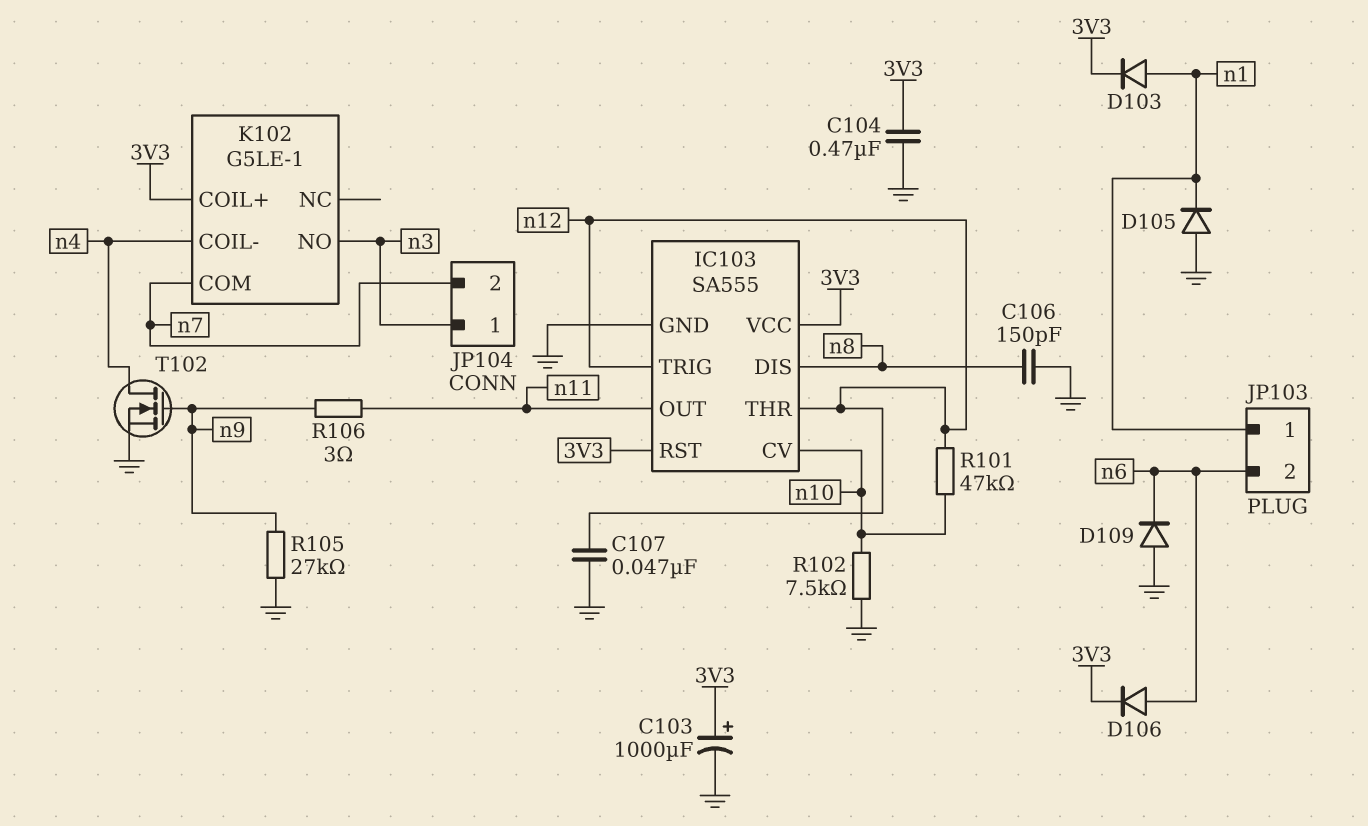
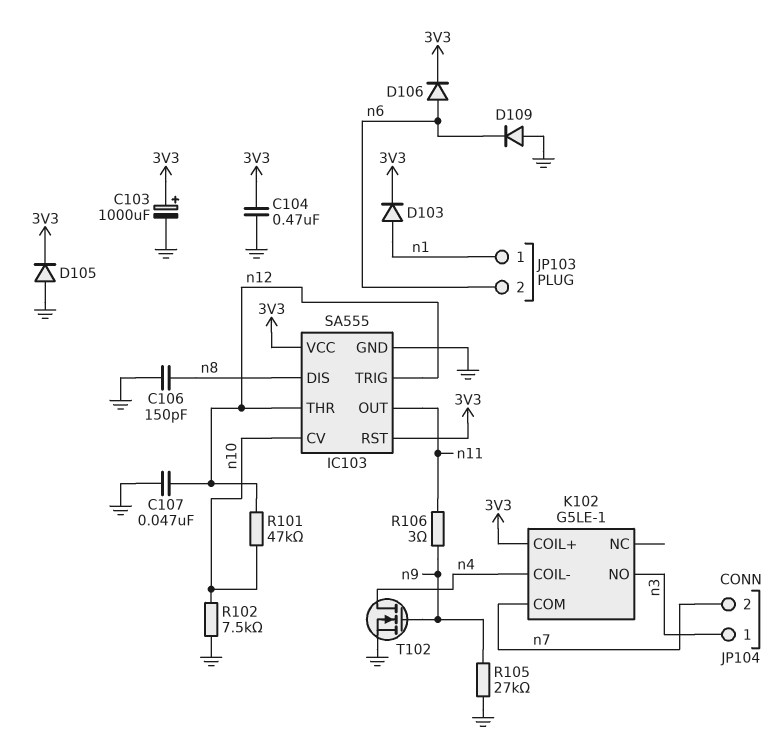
D105: diode (A GND, K n1) -> diode (A GND, K 3V3)

